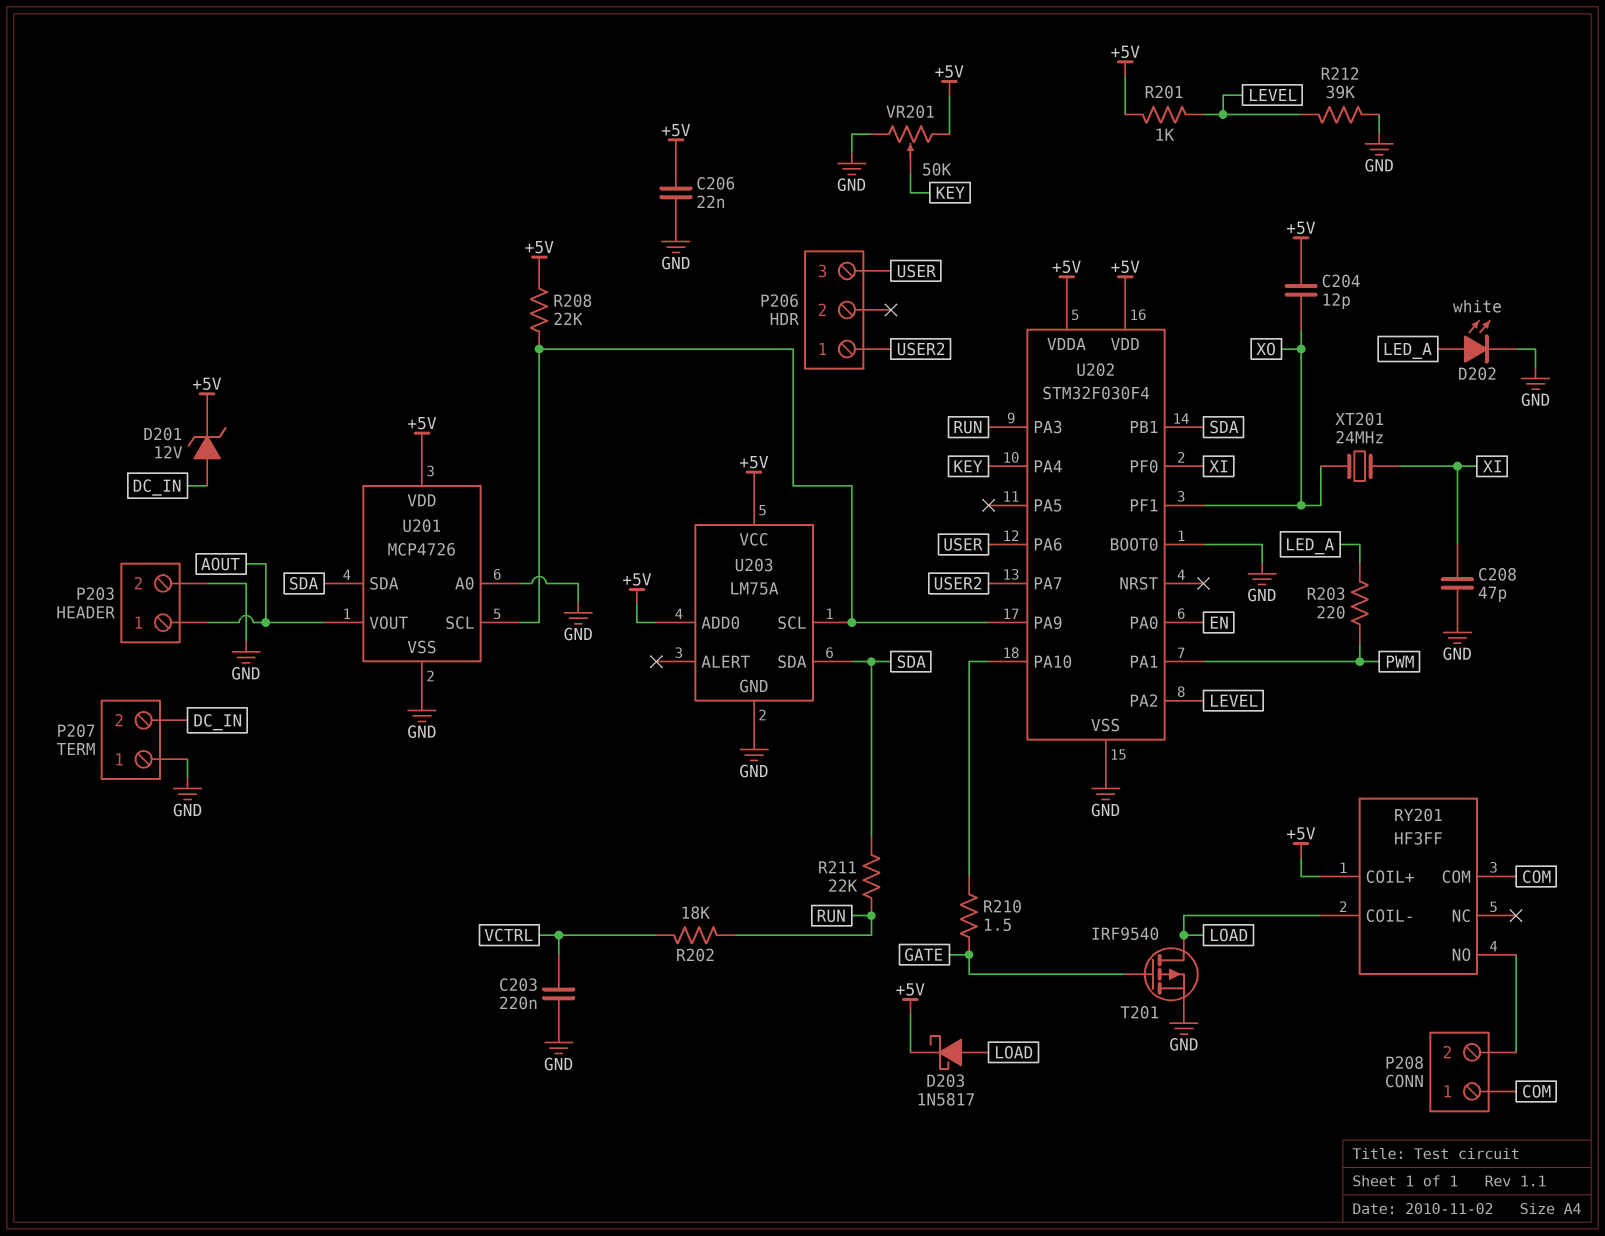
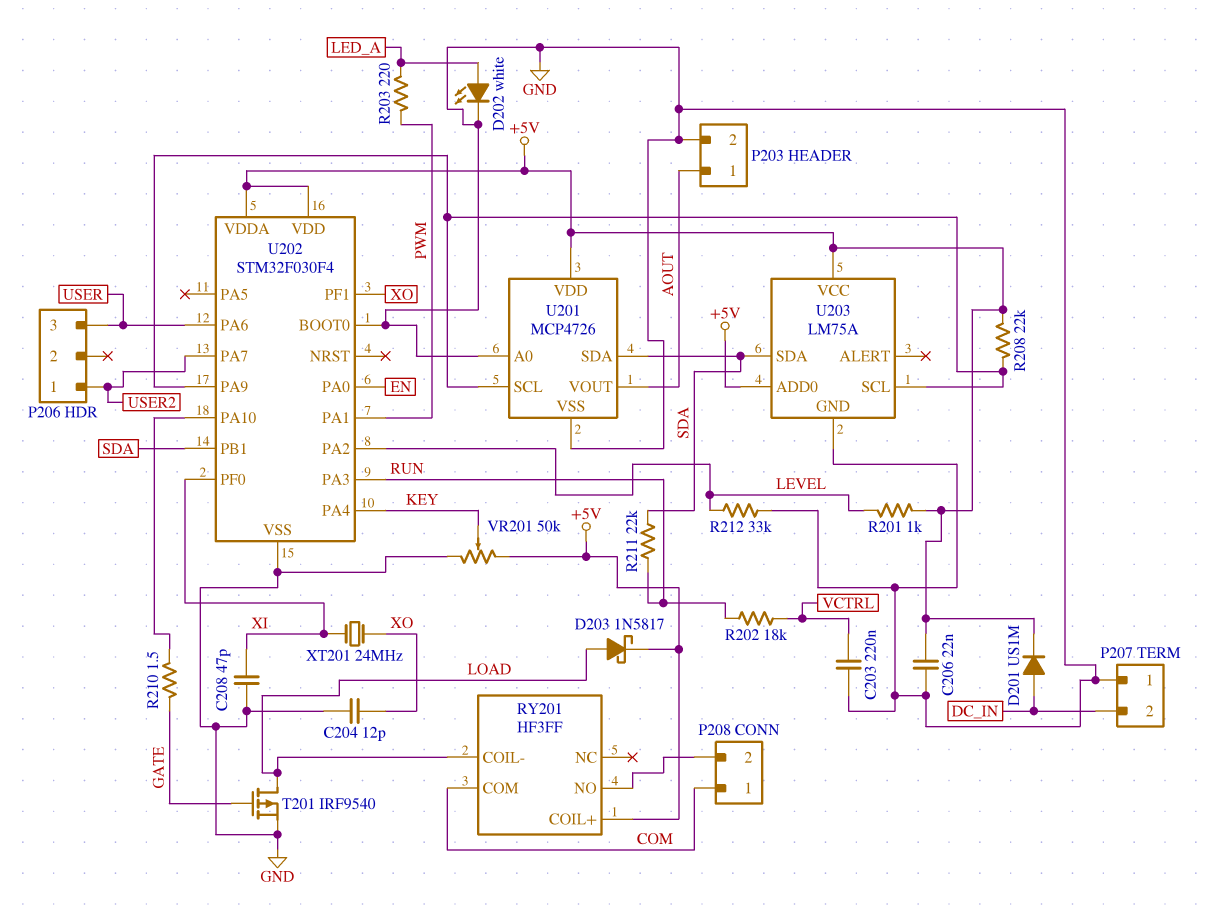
C204: 12pF (+5V, XO) -> 12pF (GND, XO)
D201: zener 12V (A DC_IN, K +5V) -> diode US1M (A DC_IN, K +5V)
R212: 39k (GND, LEVEL) -> 33k (GND, LEVEL)

